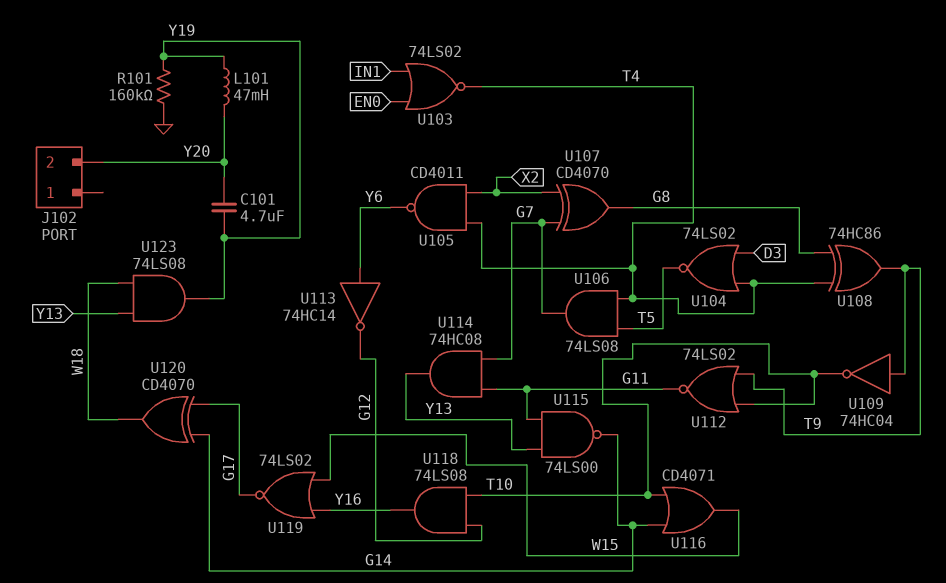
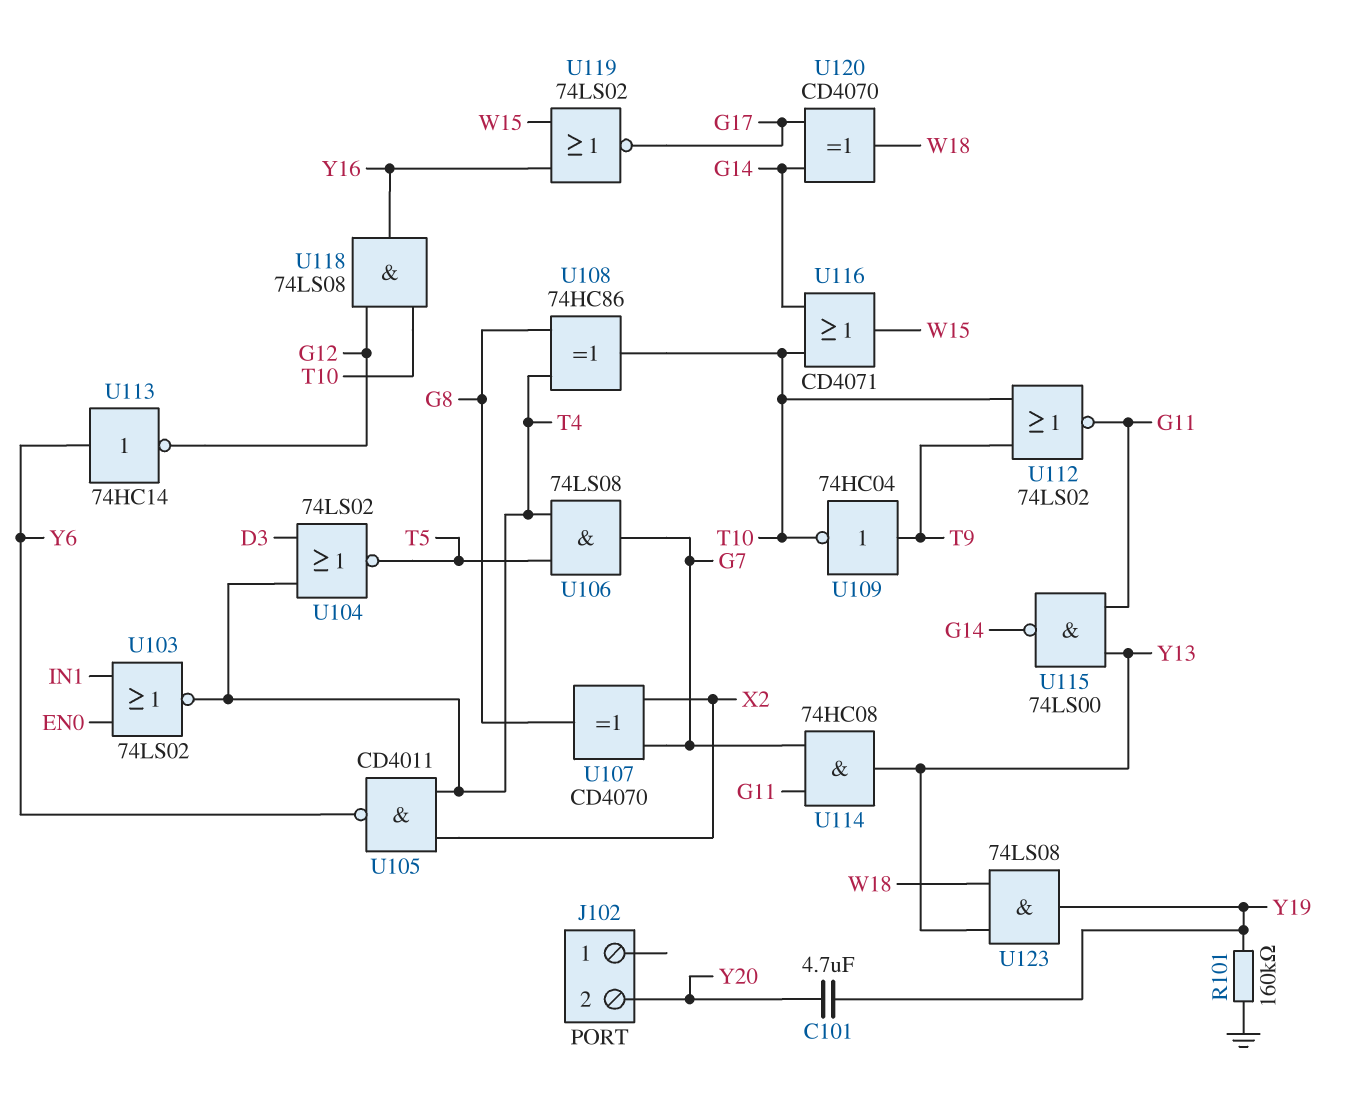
L101: 47mH (Y19, Y20) -> none
U108: XOR 74HC86 (in G8, in T4, out T9) -> XOR 74HC86 (in G8, in T4, out T10)

